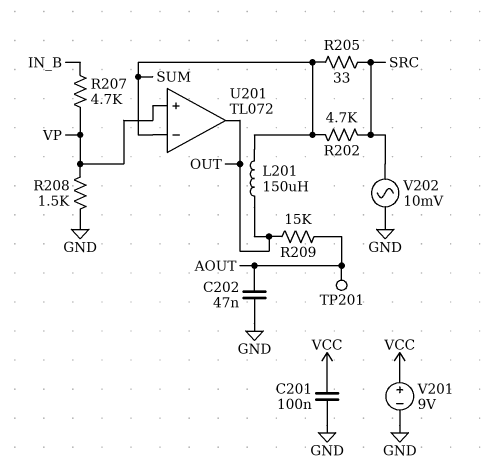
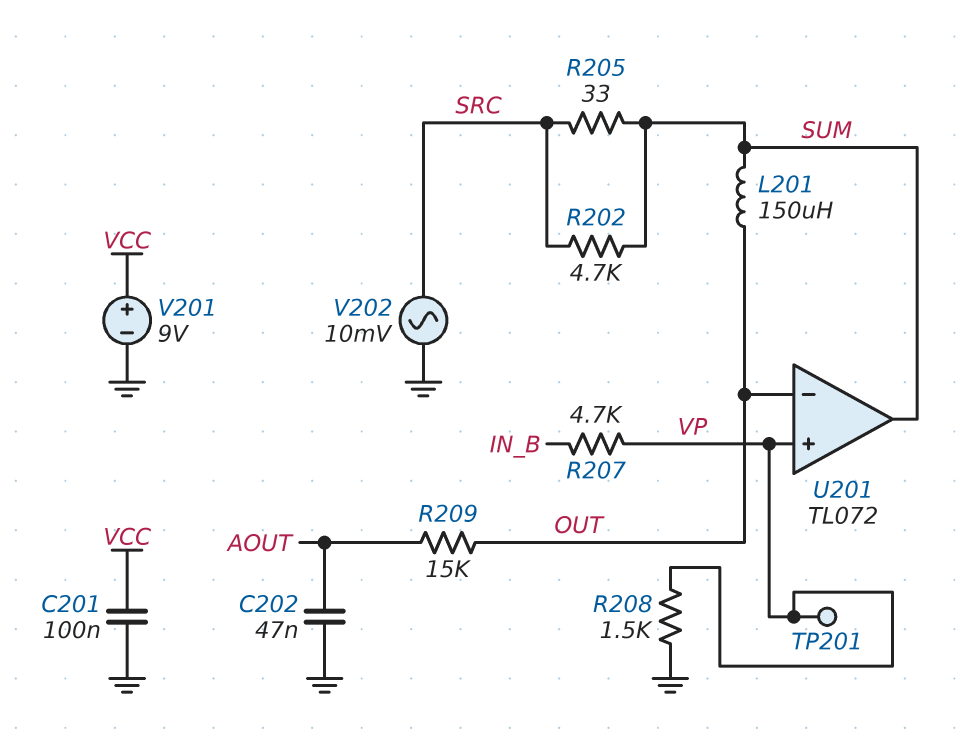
TP201: test point (AOUT) -> test point (VP)
U201 pin in-: SUM -> OUT
U201 pin out: OUT -> SUM

